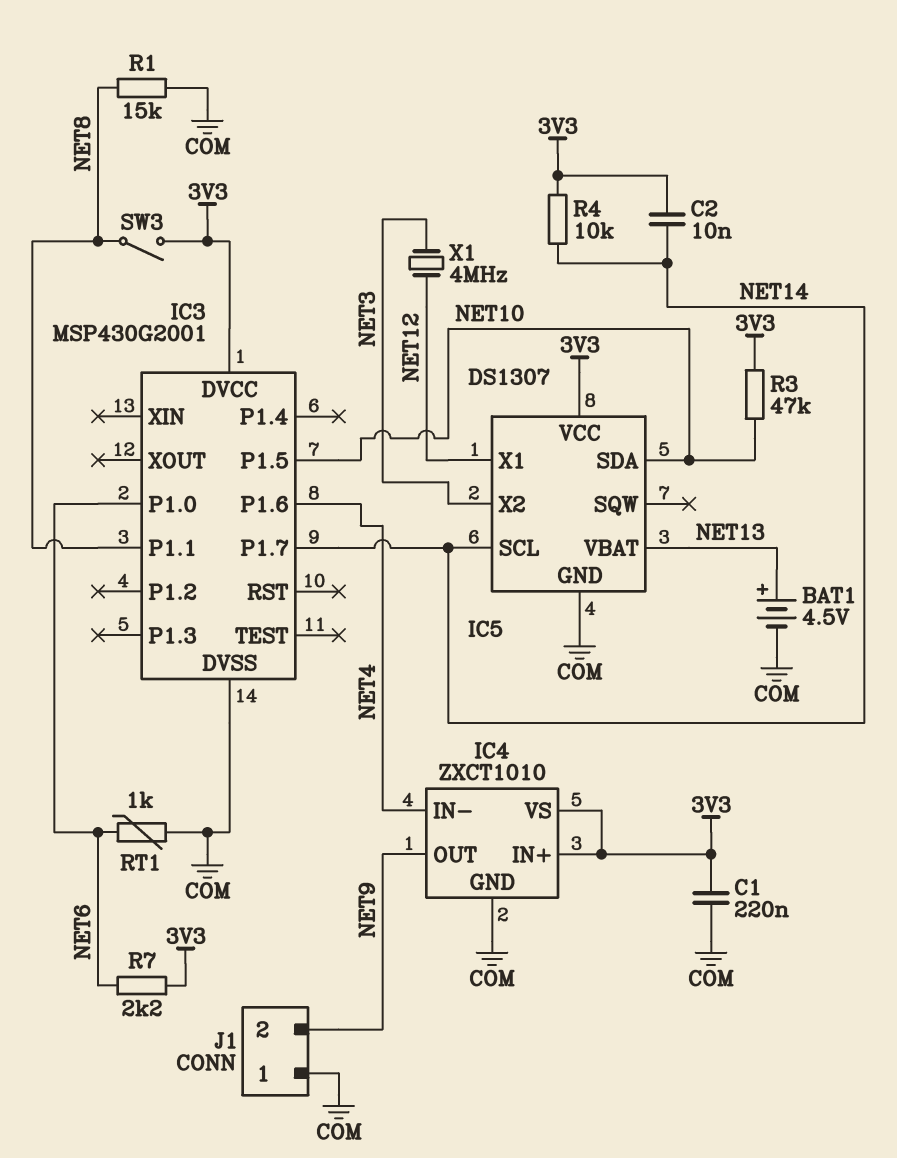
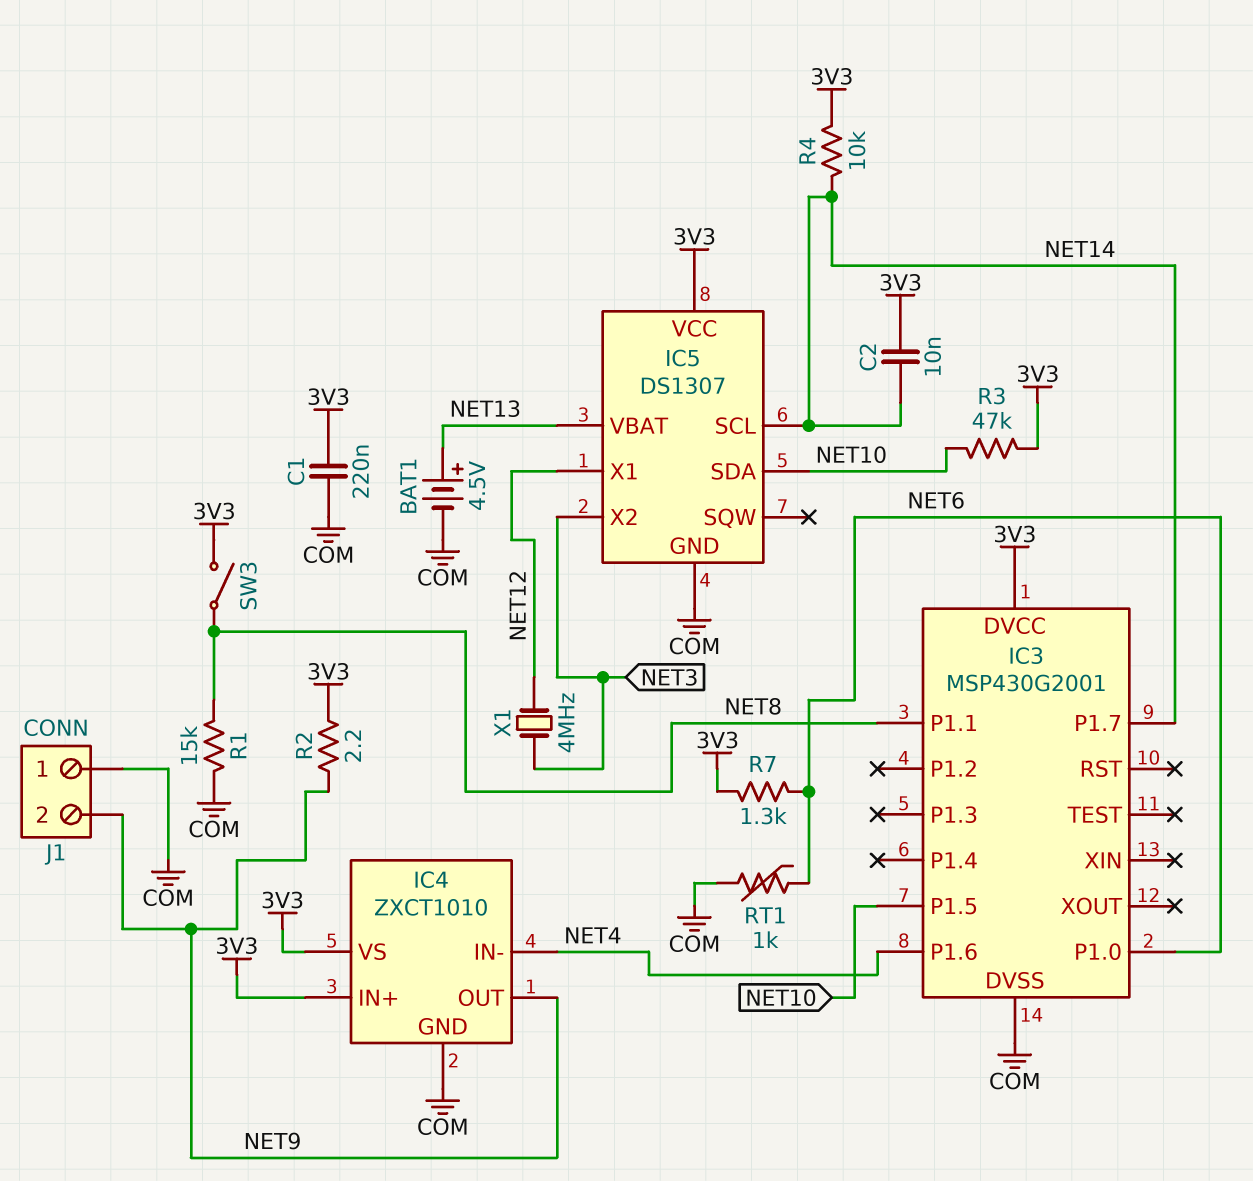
R2: none -> 2.2 (3V3, NET9)
R7: 2.2k (3V3, NET6) -> 1.3k (3V3, NET6)

